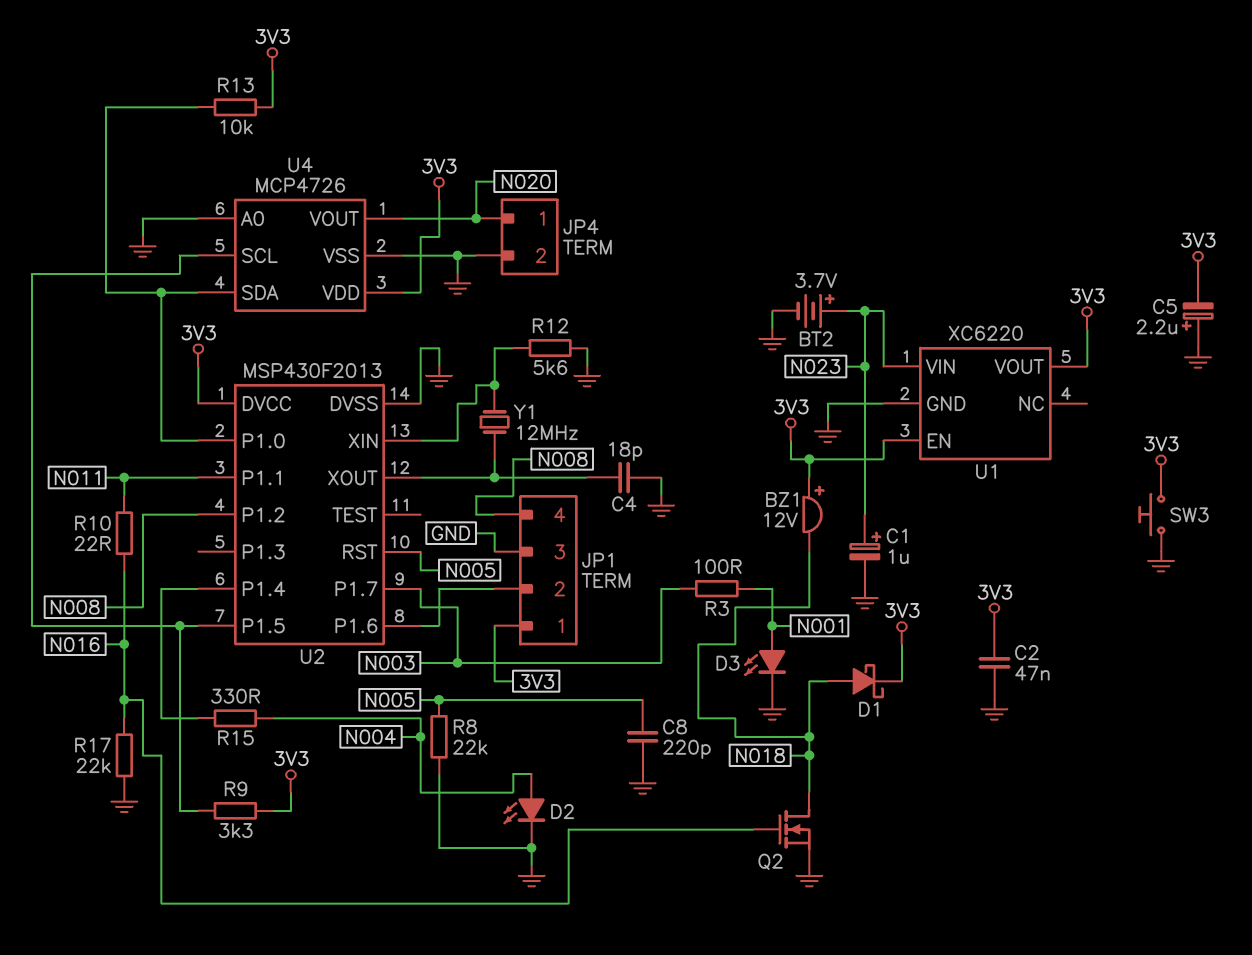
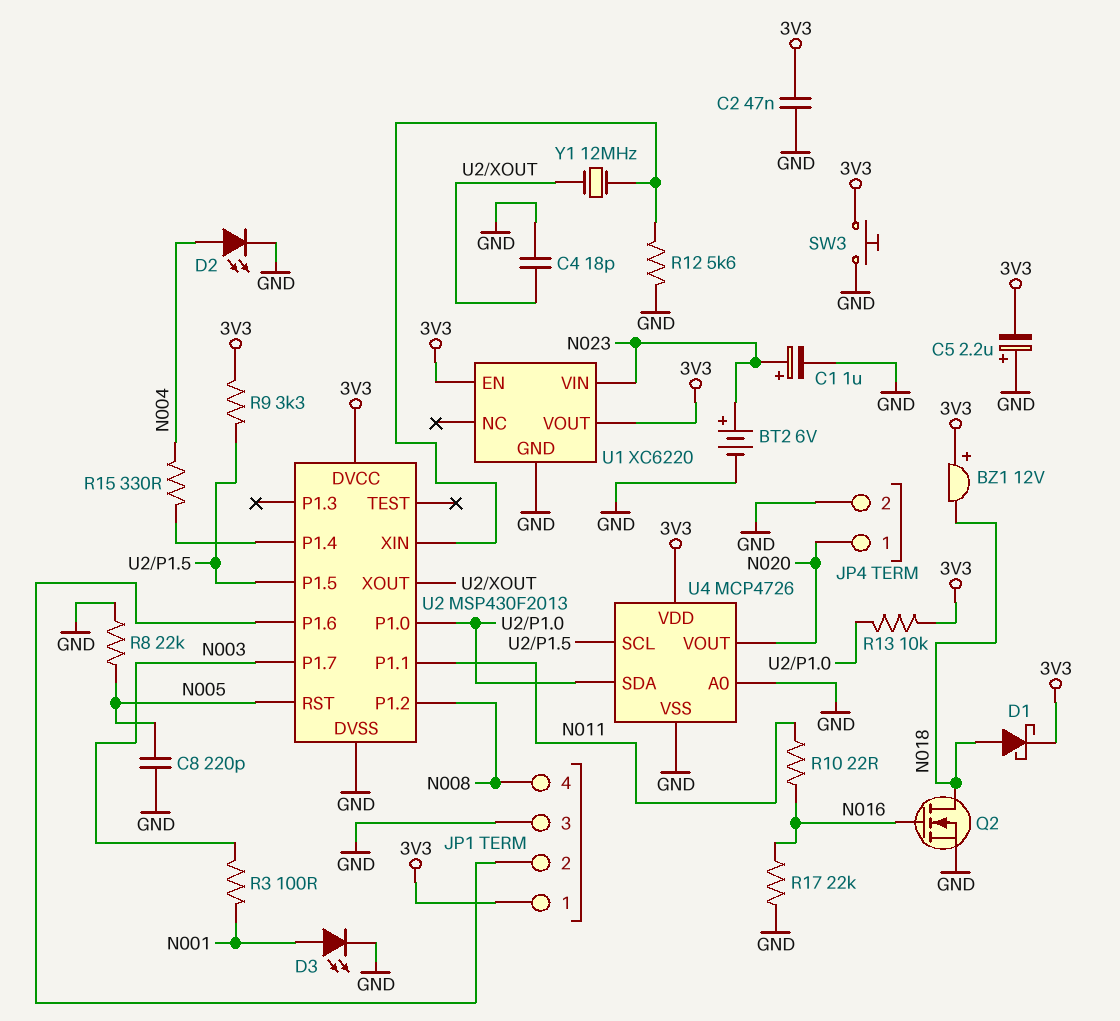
BT2: 3.7V (plus N023, minus GND) -> 6V (plus N023, minus GND)

